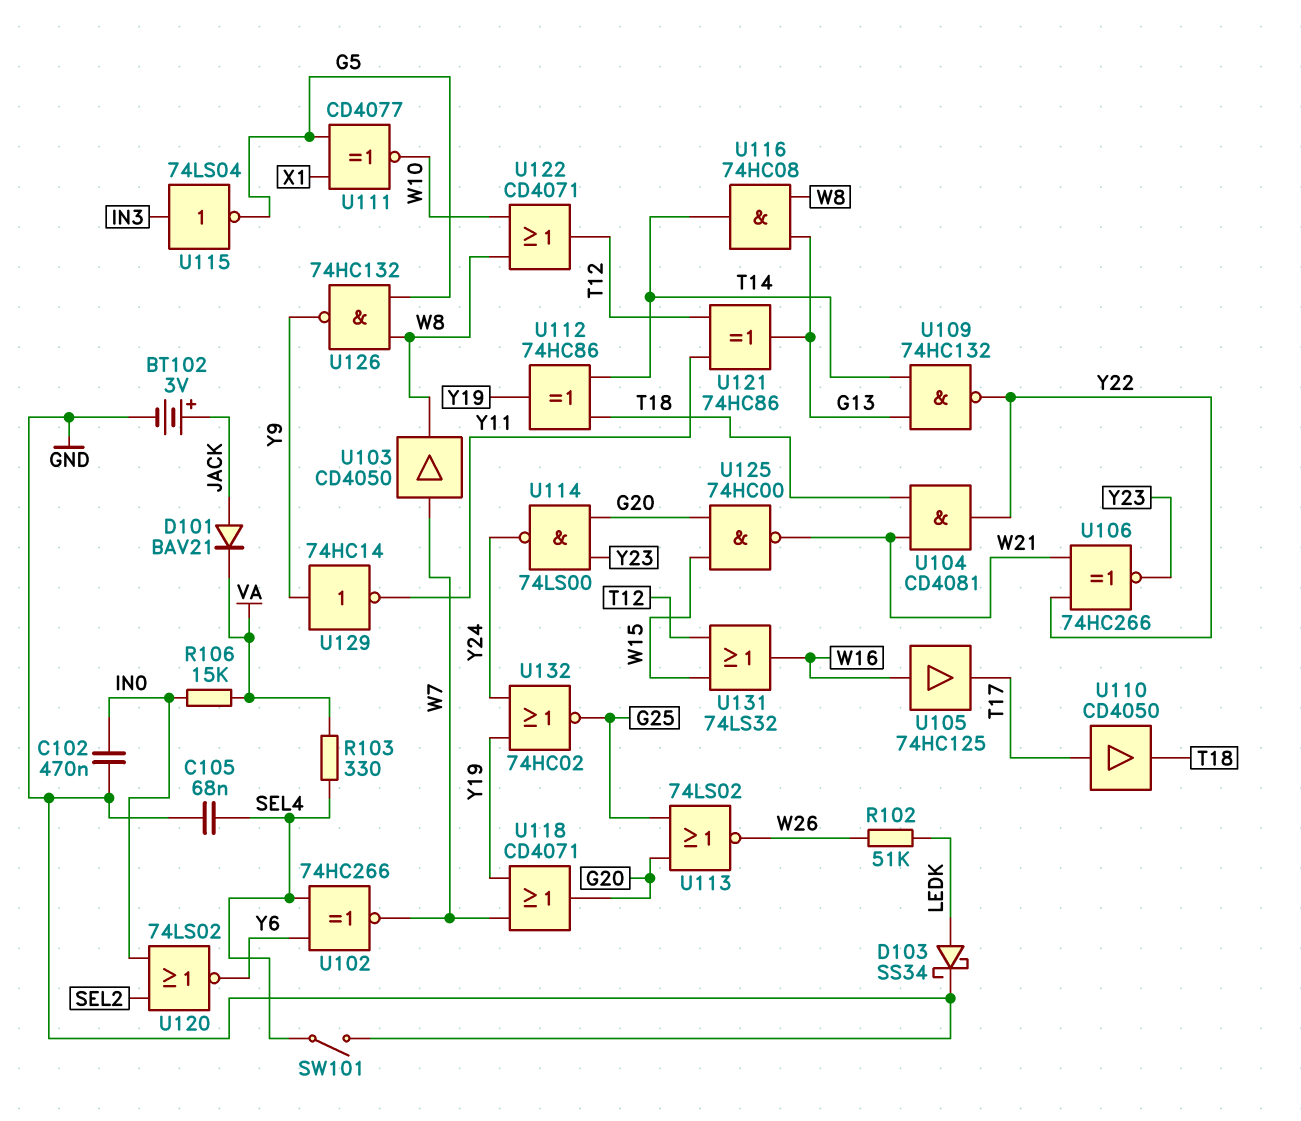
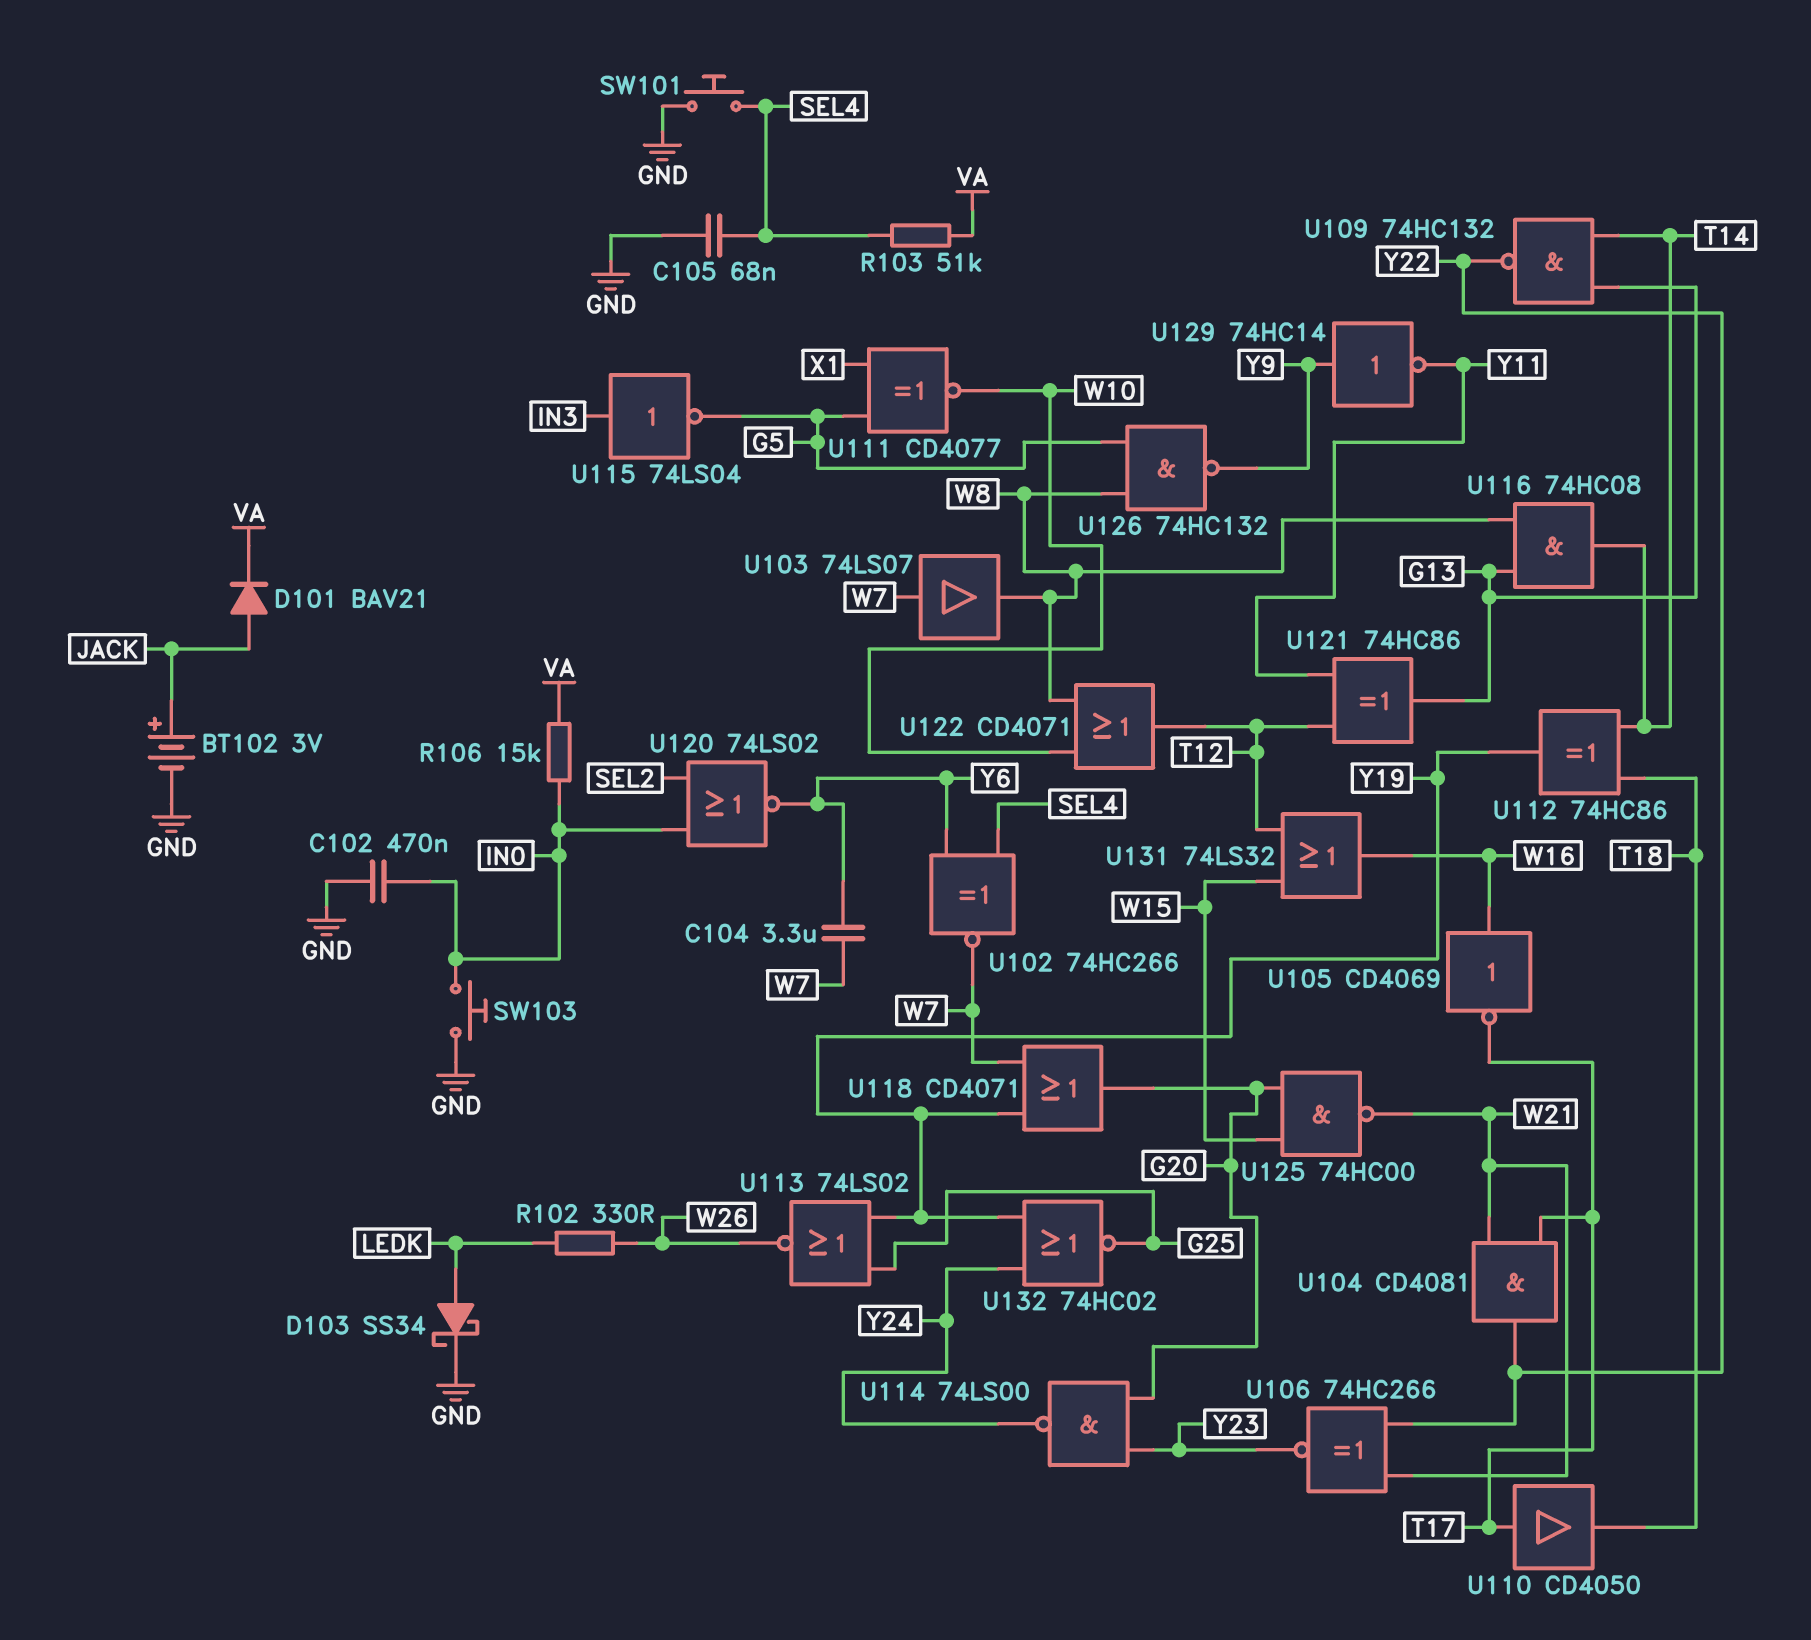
C104: none -> 3.3uF (W7, Y6)
R102: 51k (LEDK, W26) -> 330 (LEDK, W26)
R103: 330 (SEL4, VA) -> 51k (SEL4, VA)
SW101: switch (GND, SEL4) -> button (GND, SEL4)
SW103: none -> button (GND, IN0)
U103: buffer CD4050 (in W7, out W8) -> buffer 74LS07 (in W7, out W8)
U104: AND CD4081 (in T18, in W21, out Y22) -> AND CD4081 (in T17, in W21, out Y22)
U105: buffer 74HC125 (in W16, out T17) -> NOT CD4069 (in W16, out T17)
U113: NOR 74LS02 (in G20, in G25, out W26) -> NOR 74LS02 (in G25, in Y19, out W26)

